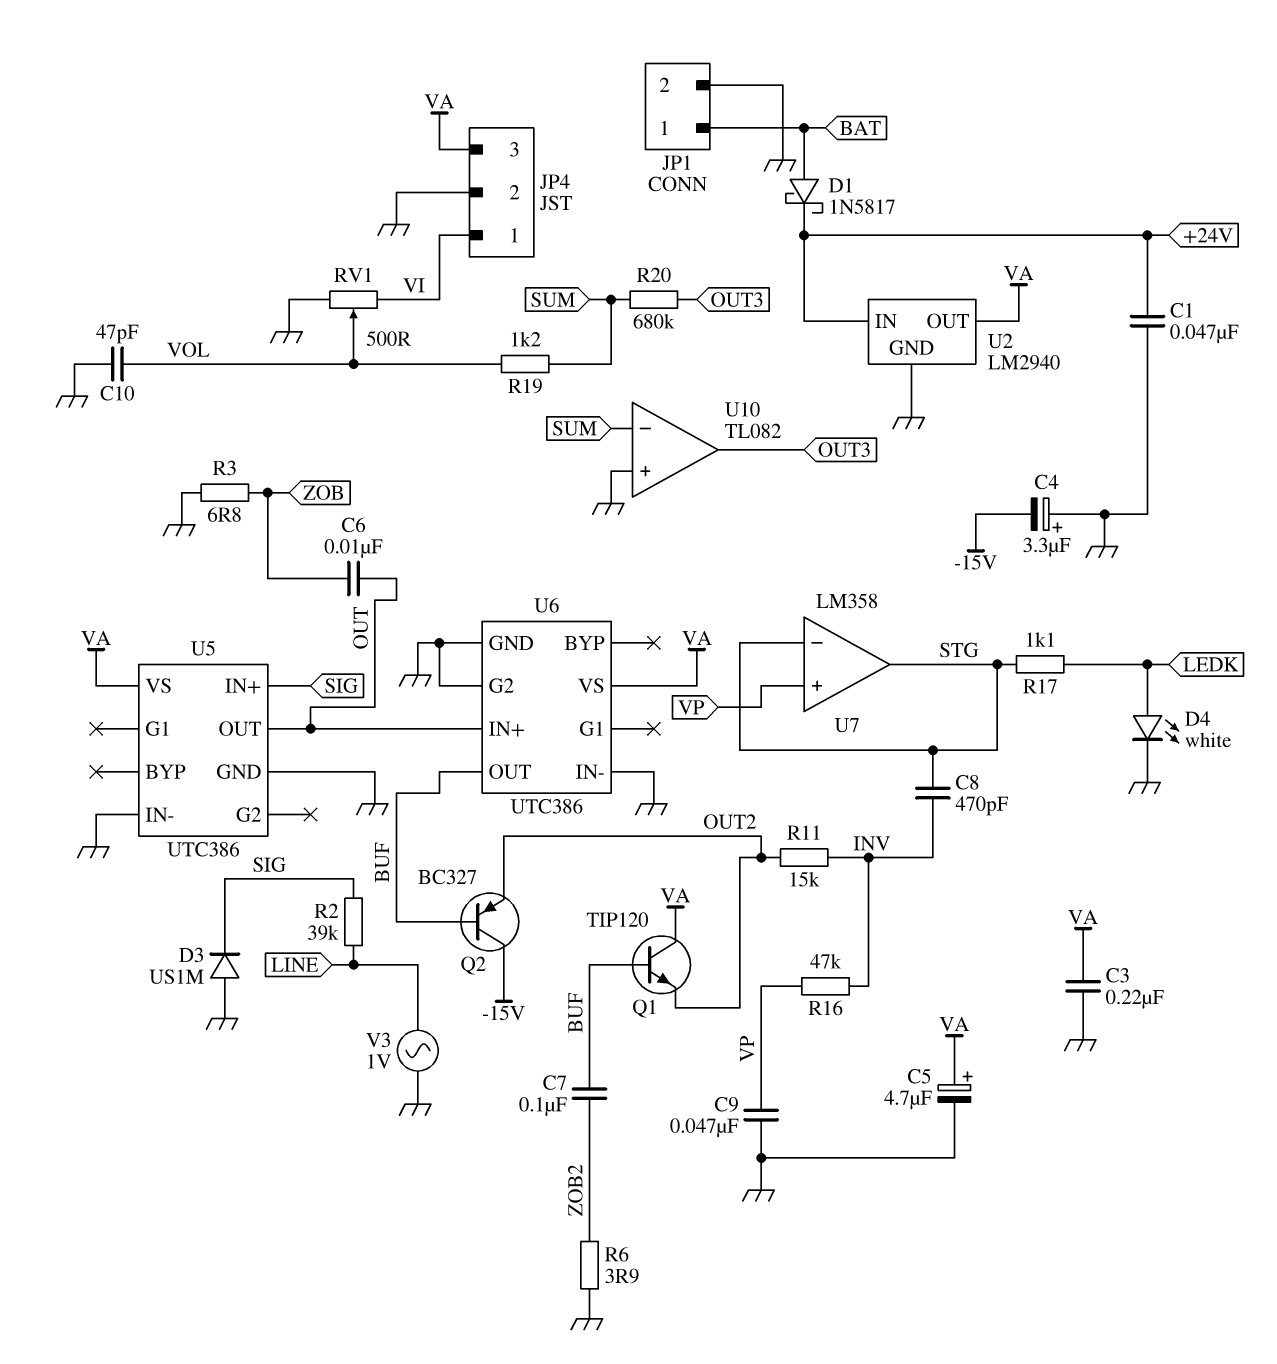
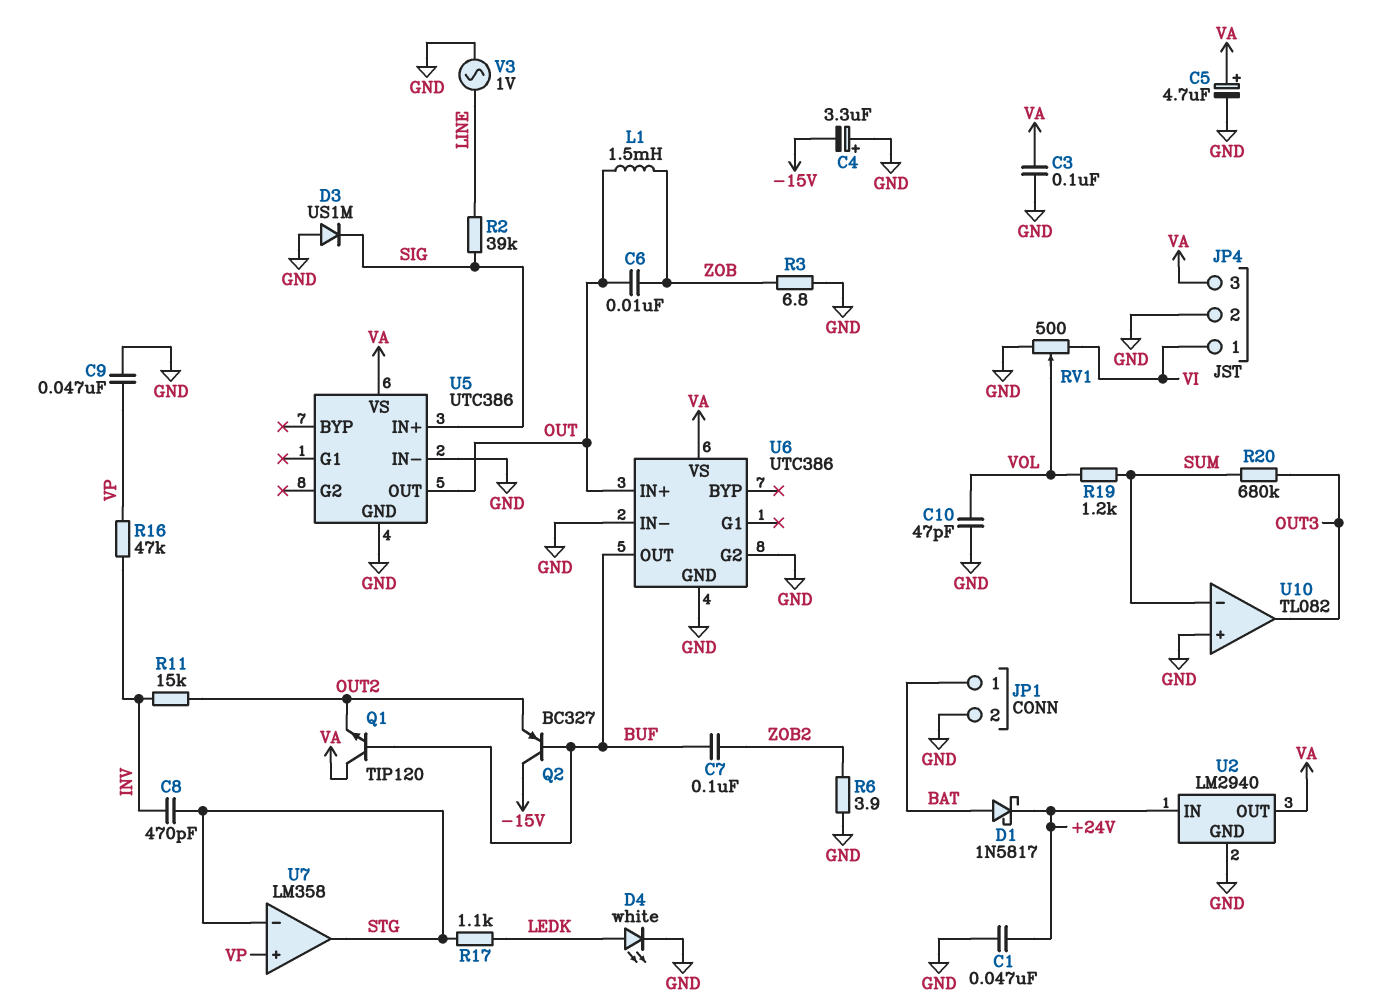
C3: 220nF (GND, VA) -> 100nF (GND, VA)
L1: none -> 1.5mH (OUT, ZOB)

